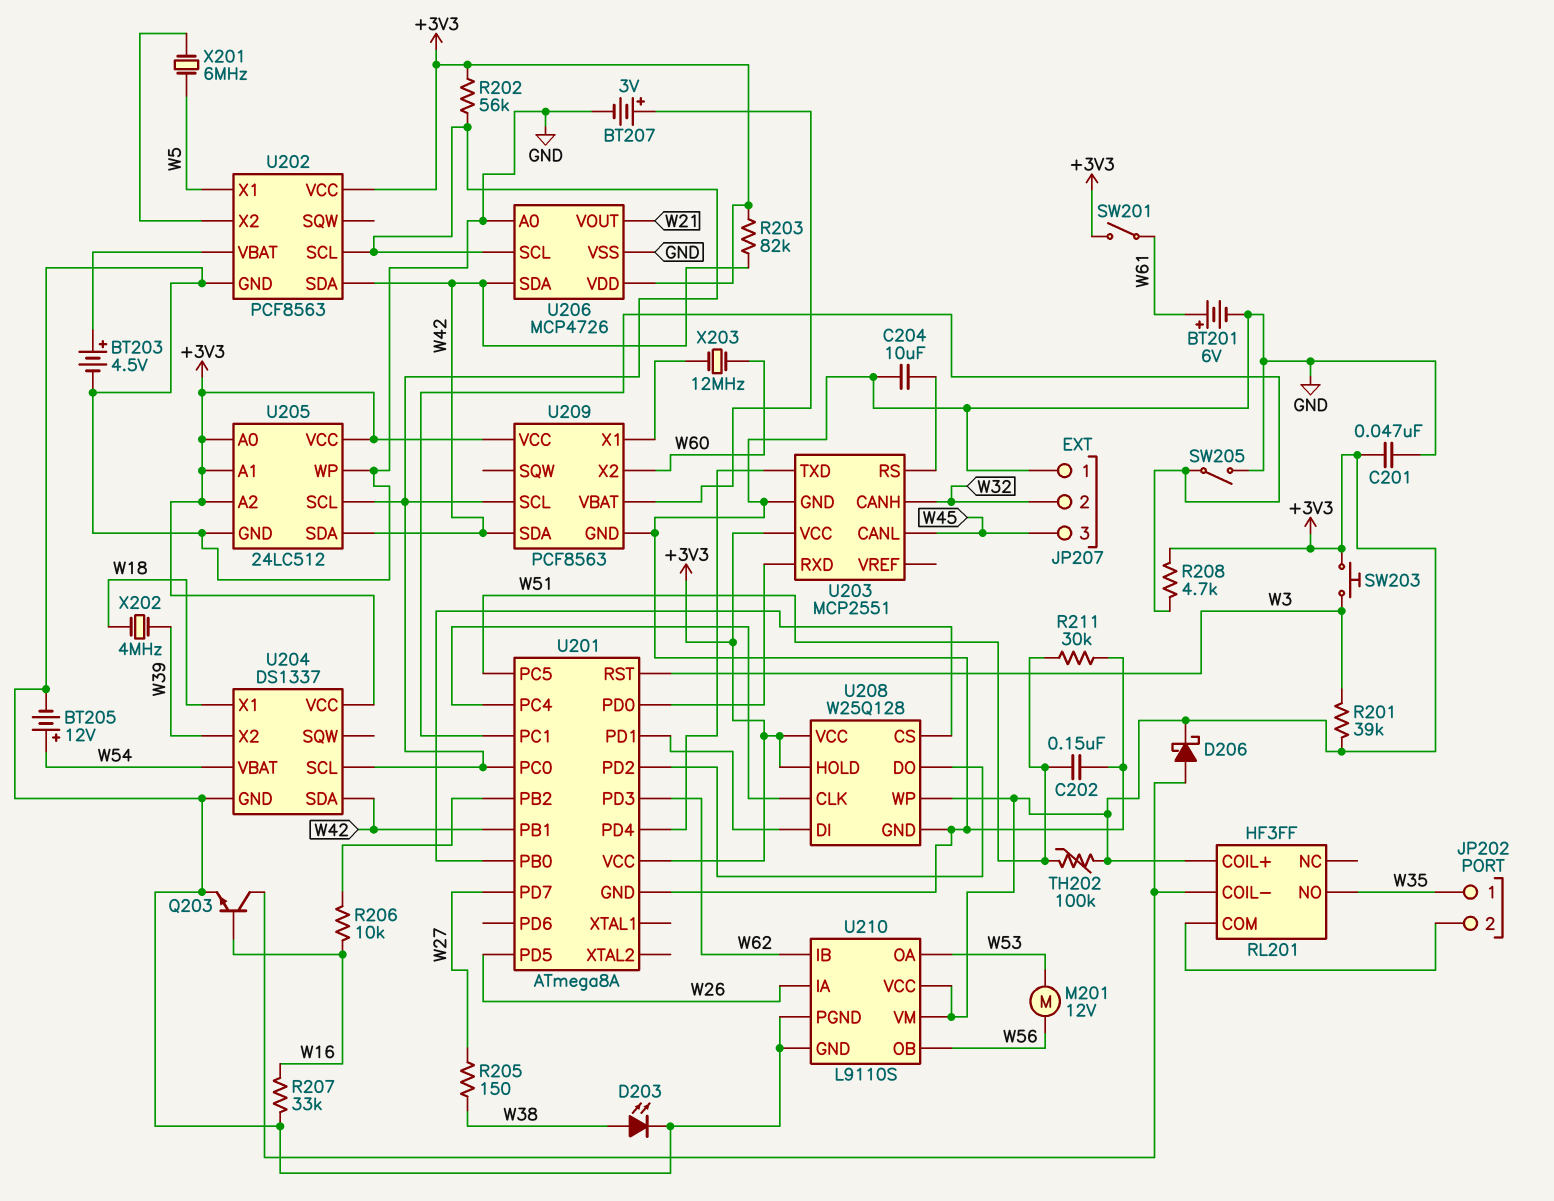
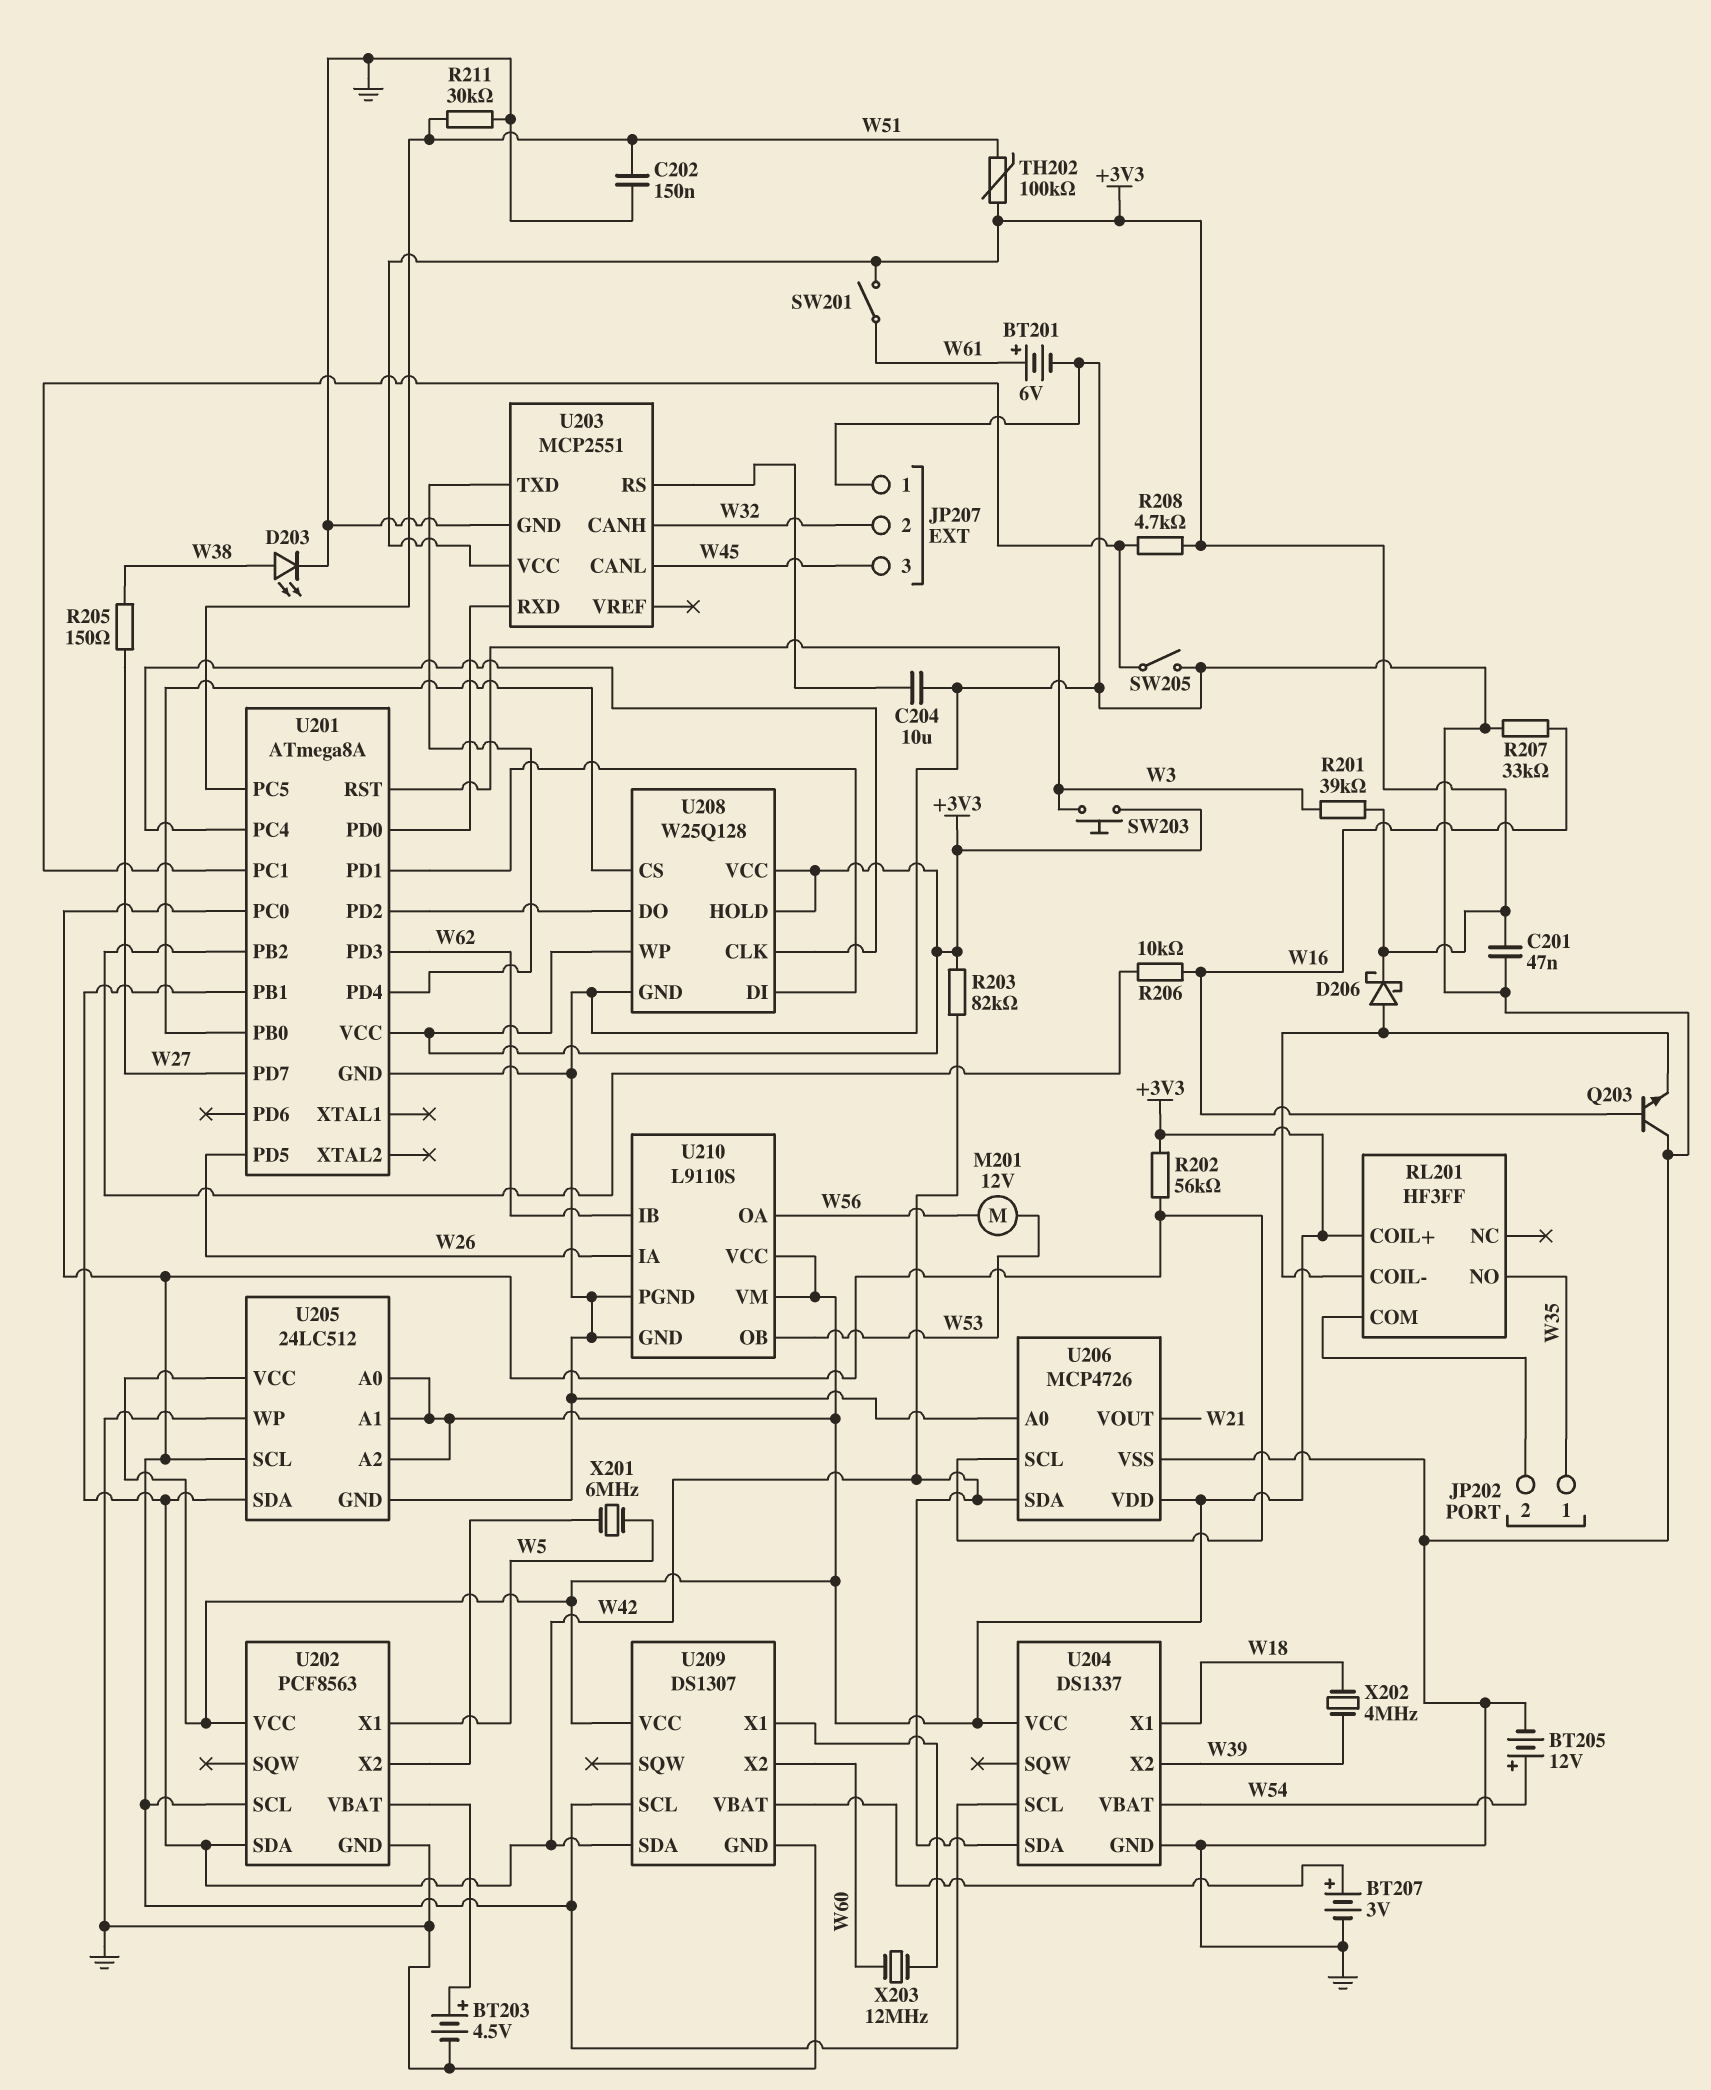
Q203: NPN (B W16, C RL201/COIL-, E GND) -> NPN (B W16, C GND, E RL201/COIL-)
U209: PCF8563 -> DS1307
U210 pin OA: W53 -> W56
U210 pin OB: W56 -> W53

